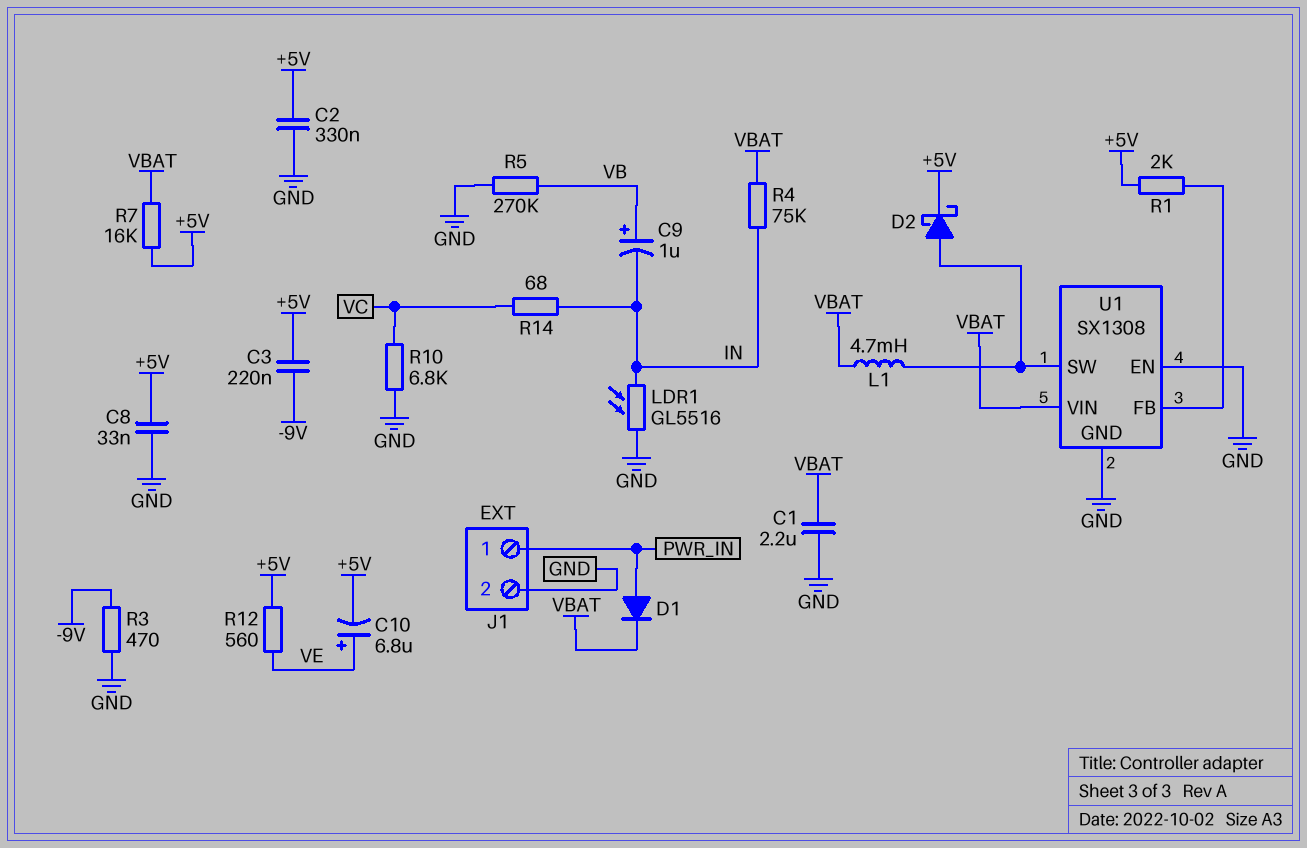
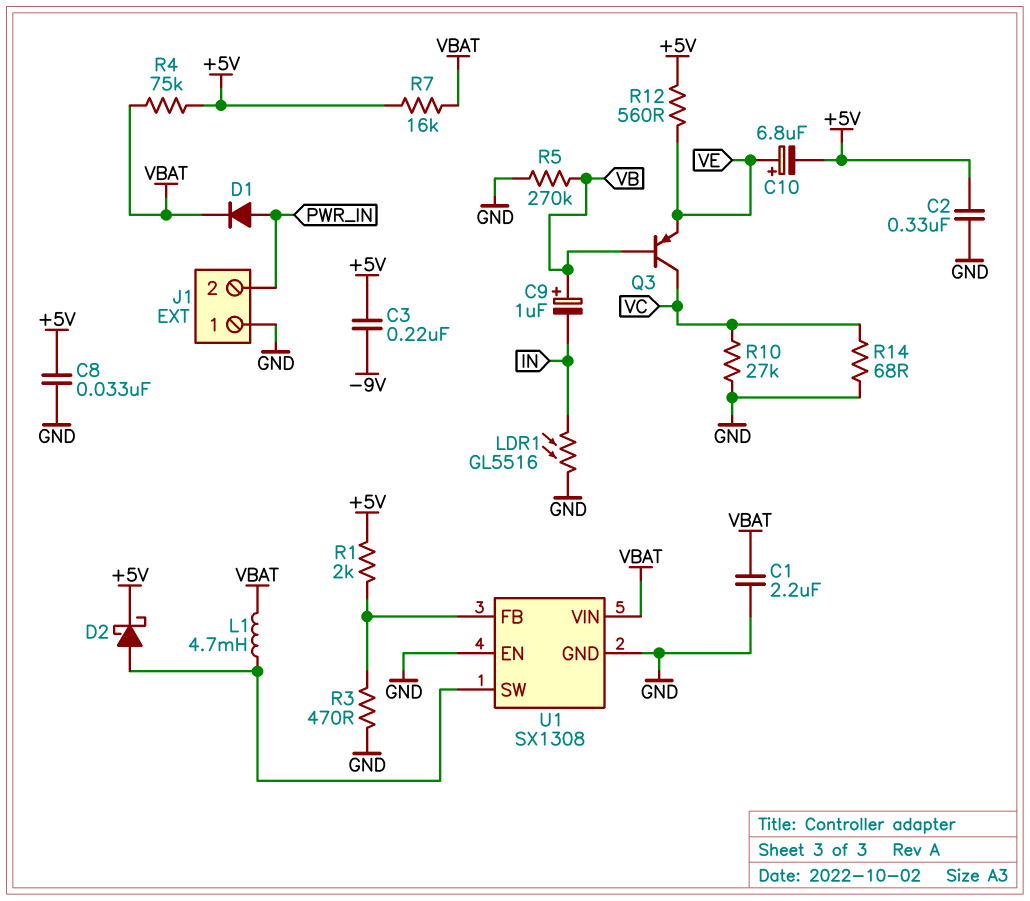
J1 pin 1: PWR_IN -> GND
J1 pin 2: GND -> PWR_IN
Q3: none -> PNP (B VB, C VC, E VE)
R3: 470 (-9V, GND) -> 470 (GND, U1/FB)
R4: 75k (IN, VBAT) -> 75k (+5V, VBAT)
R10: 6.8k (GND, VC) -> 27k (GND, VC)
R14: 68 (IN, VC) -> 68 (GND, VC)

